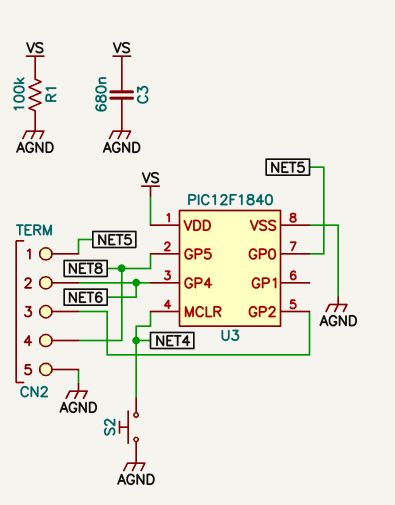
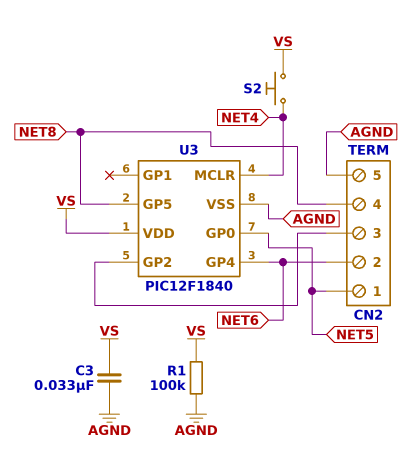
C3: 680nF (AGND, VS) -> 33nF (AGND, VS)
S2: button (AGND, NET4) -> button (NET4, VS)

